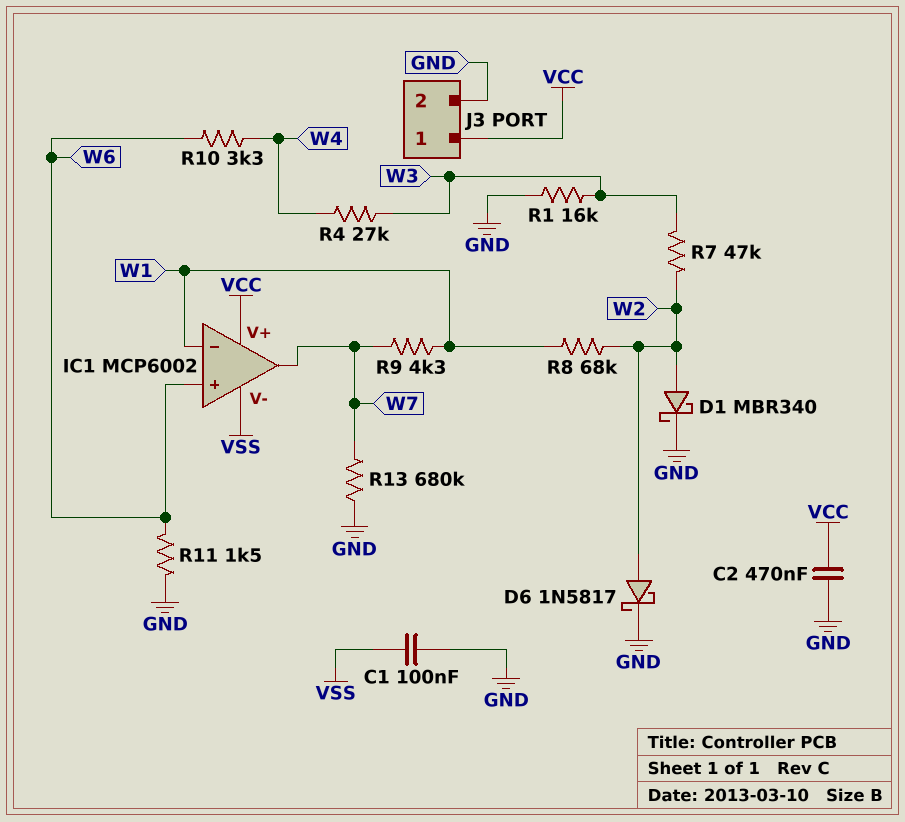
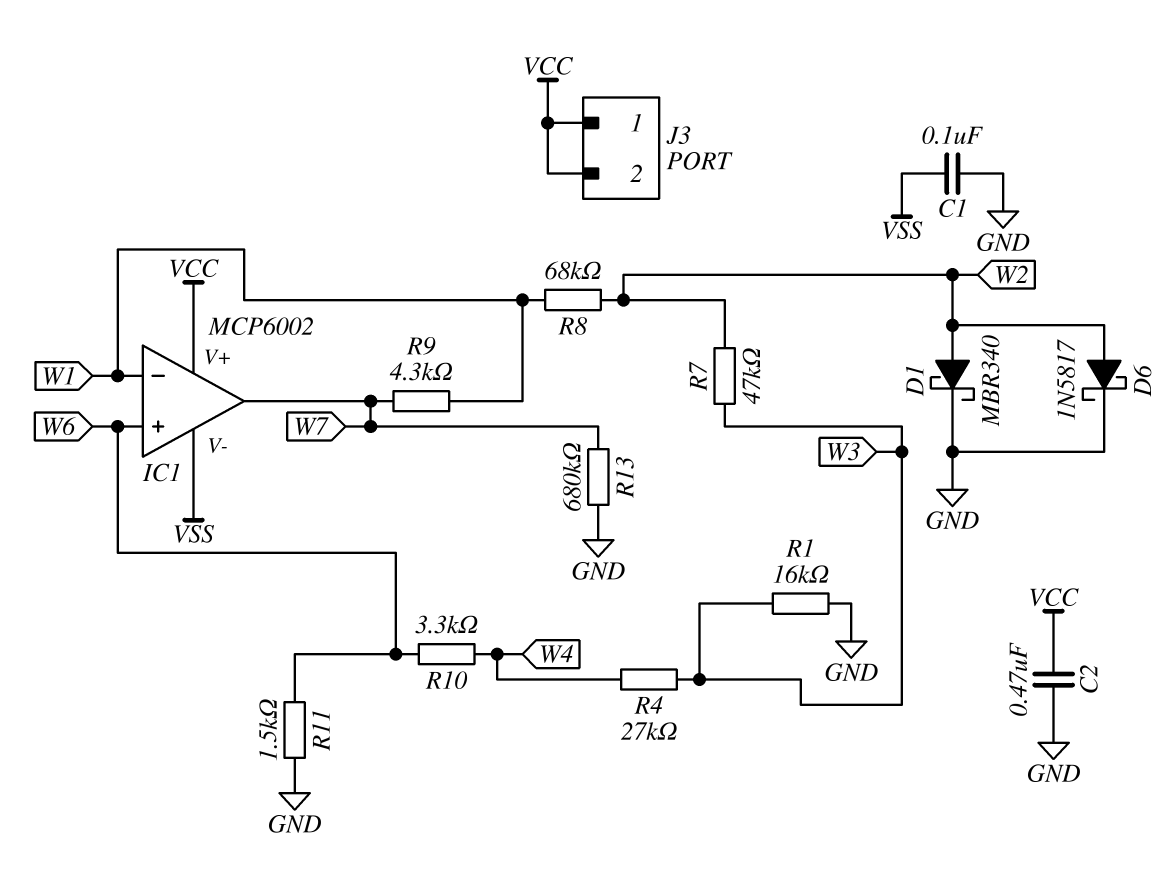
J3 pin 2: GND -> VCC

